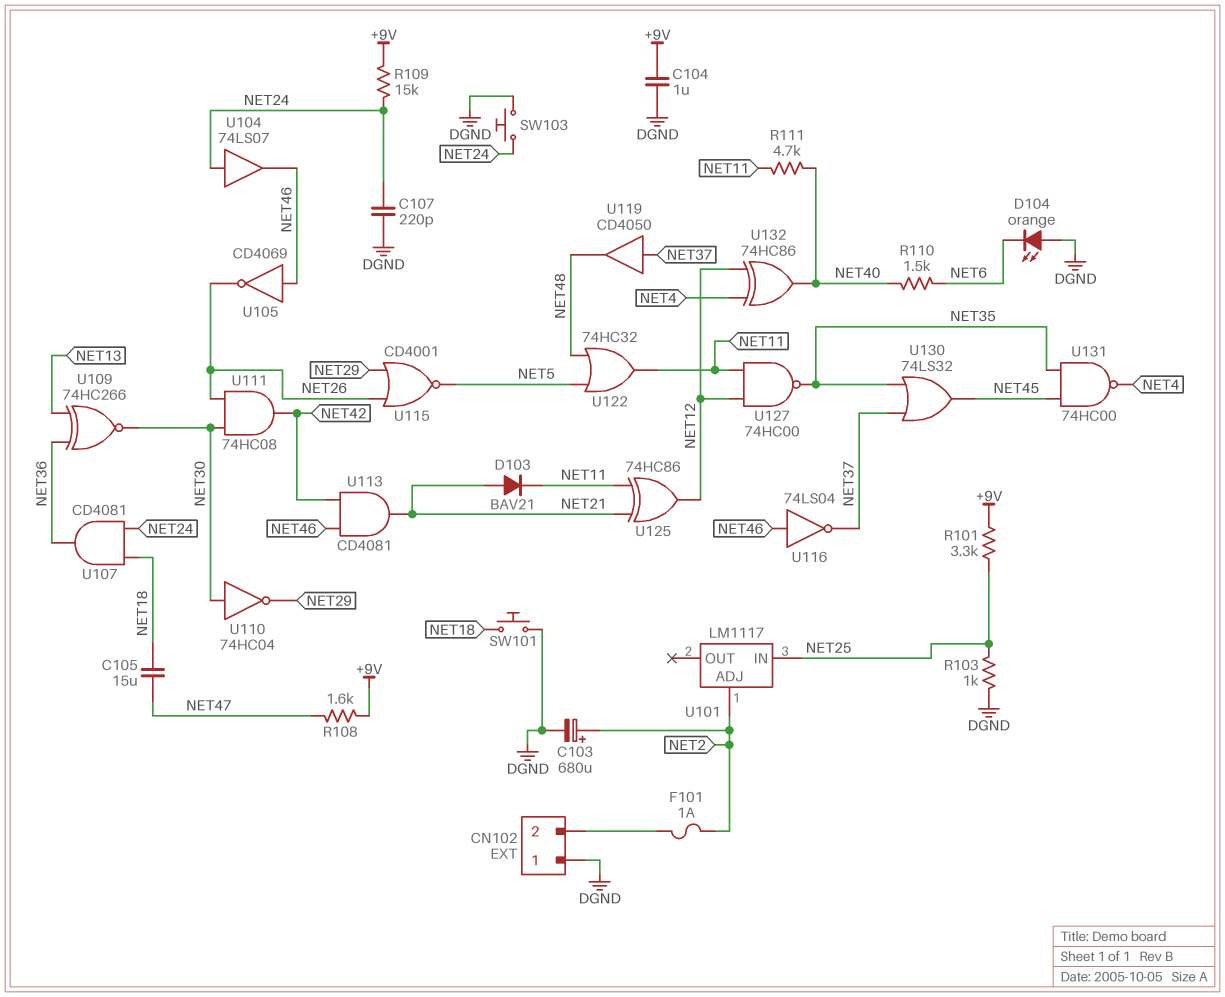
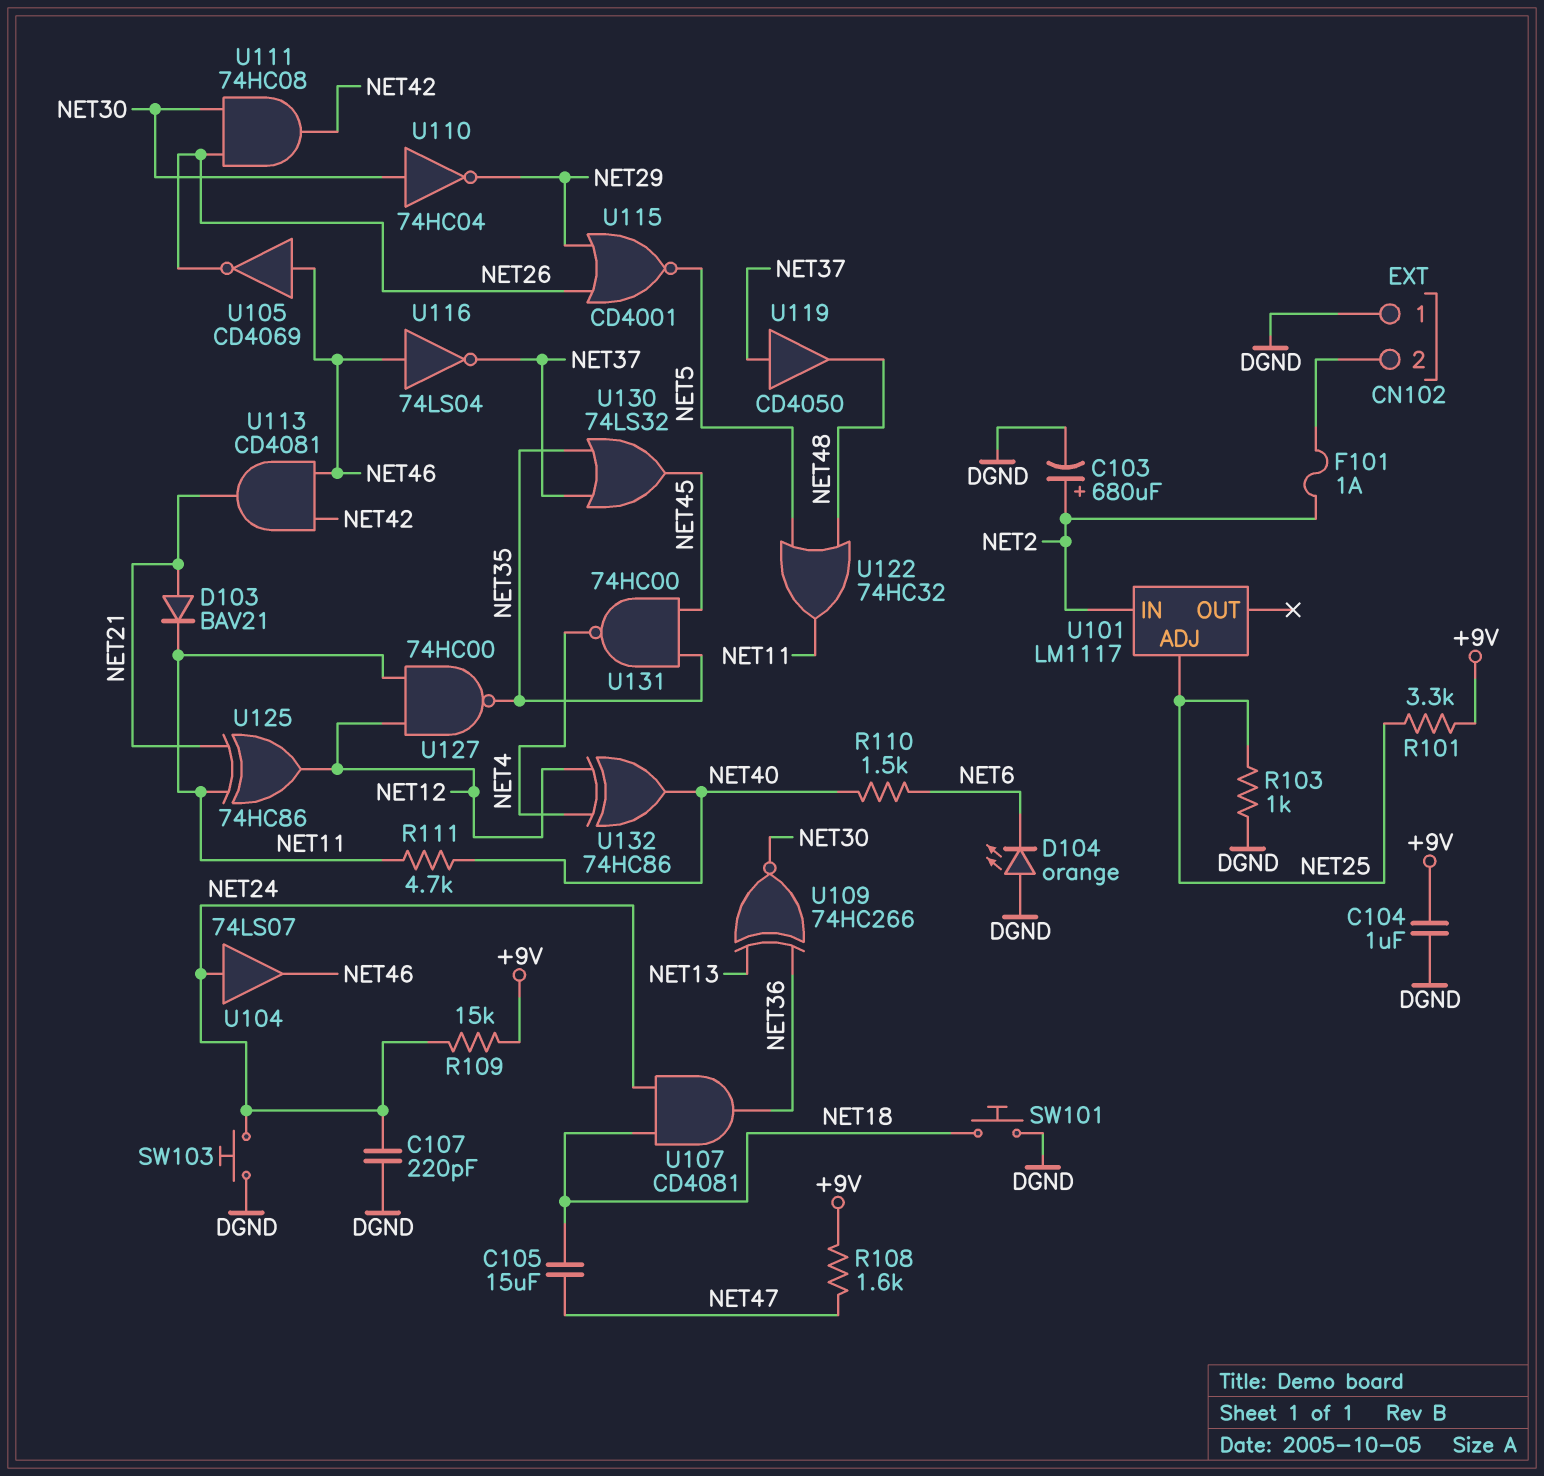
U101 pin ADJ: NET2 -> NET25
U101 pin IN: NET25 -> NET2

